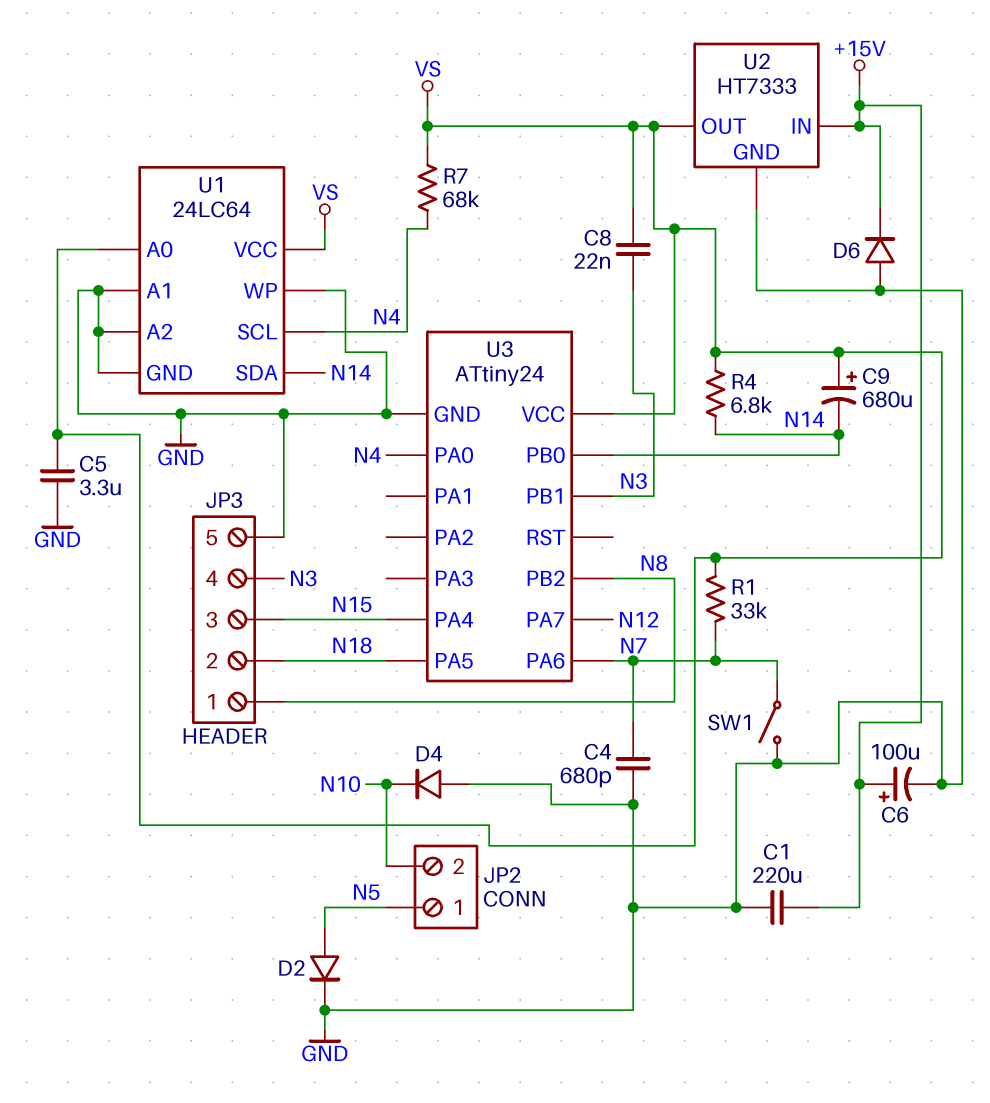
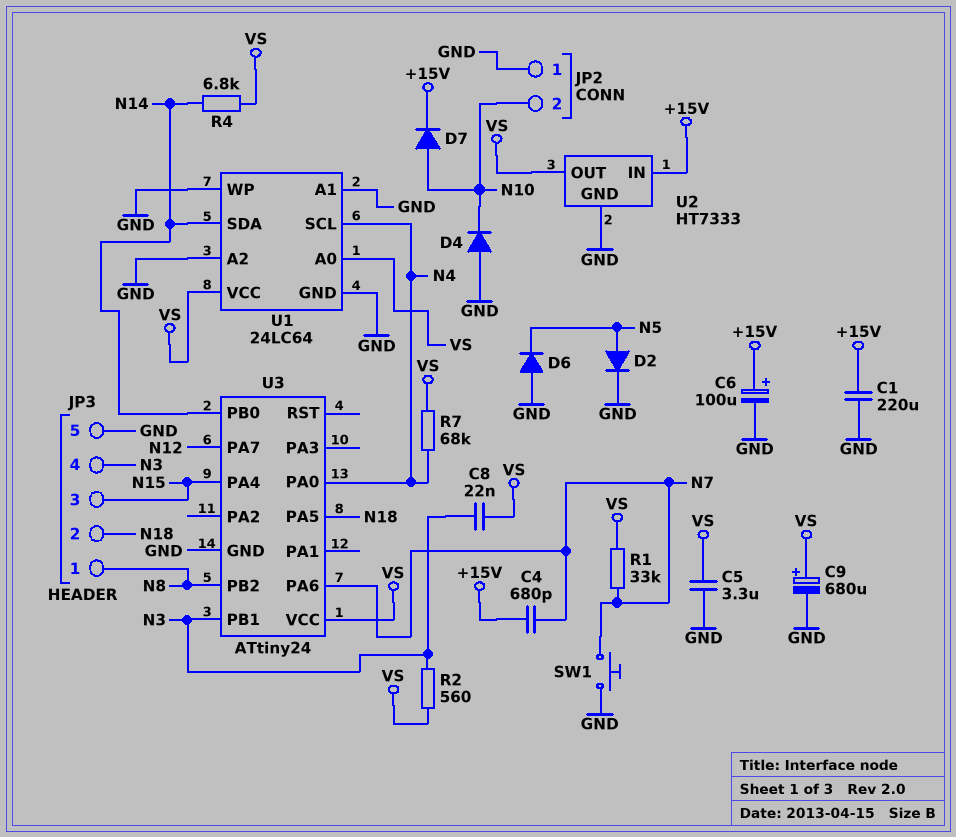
C4: 680pF (GND, N7) -> 680pF (+15V, N7)
C9: 680uF (plus VS, minus N14) -> 680uF (plus VS, minus GND)
D6: diode (A GND, K +15V) -> diode (A GND, K N5)
D7: none -> diode (A N10, K +15V)
JP2 pin 1: N5 -> GND
R2: none -> 560 (N3, VS)
SW1: switch (GND, N7) -> button (GND, N7)

